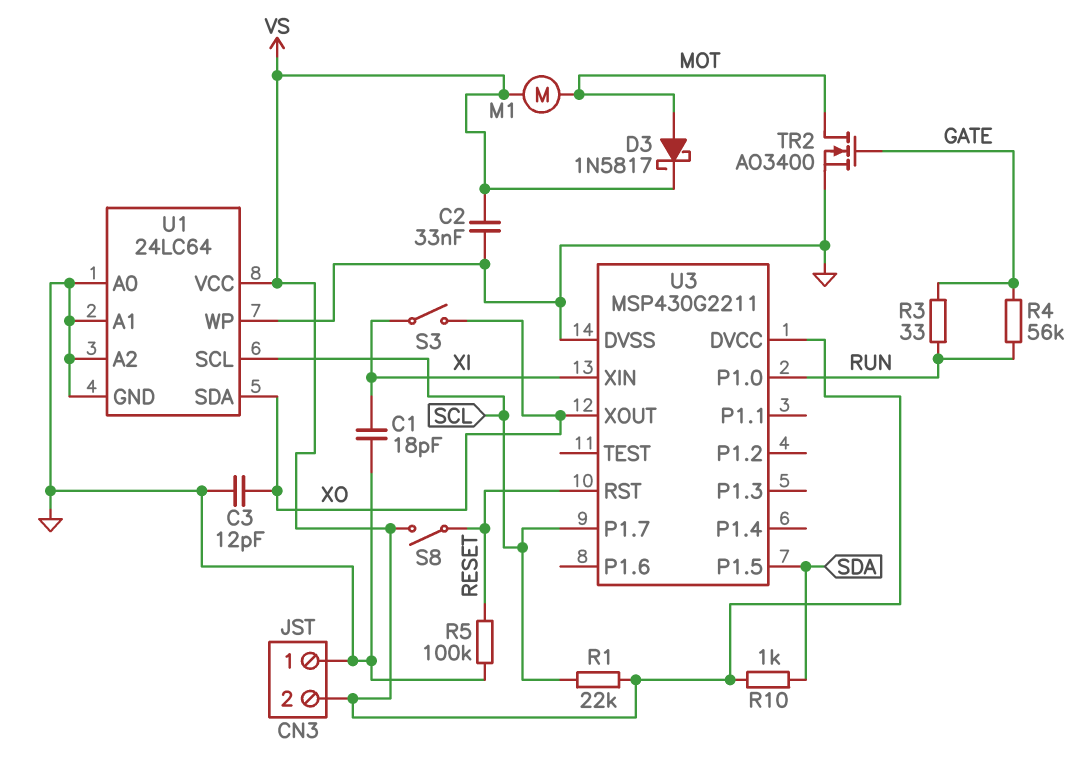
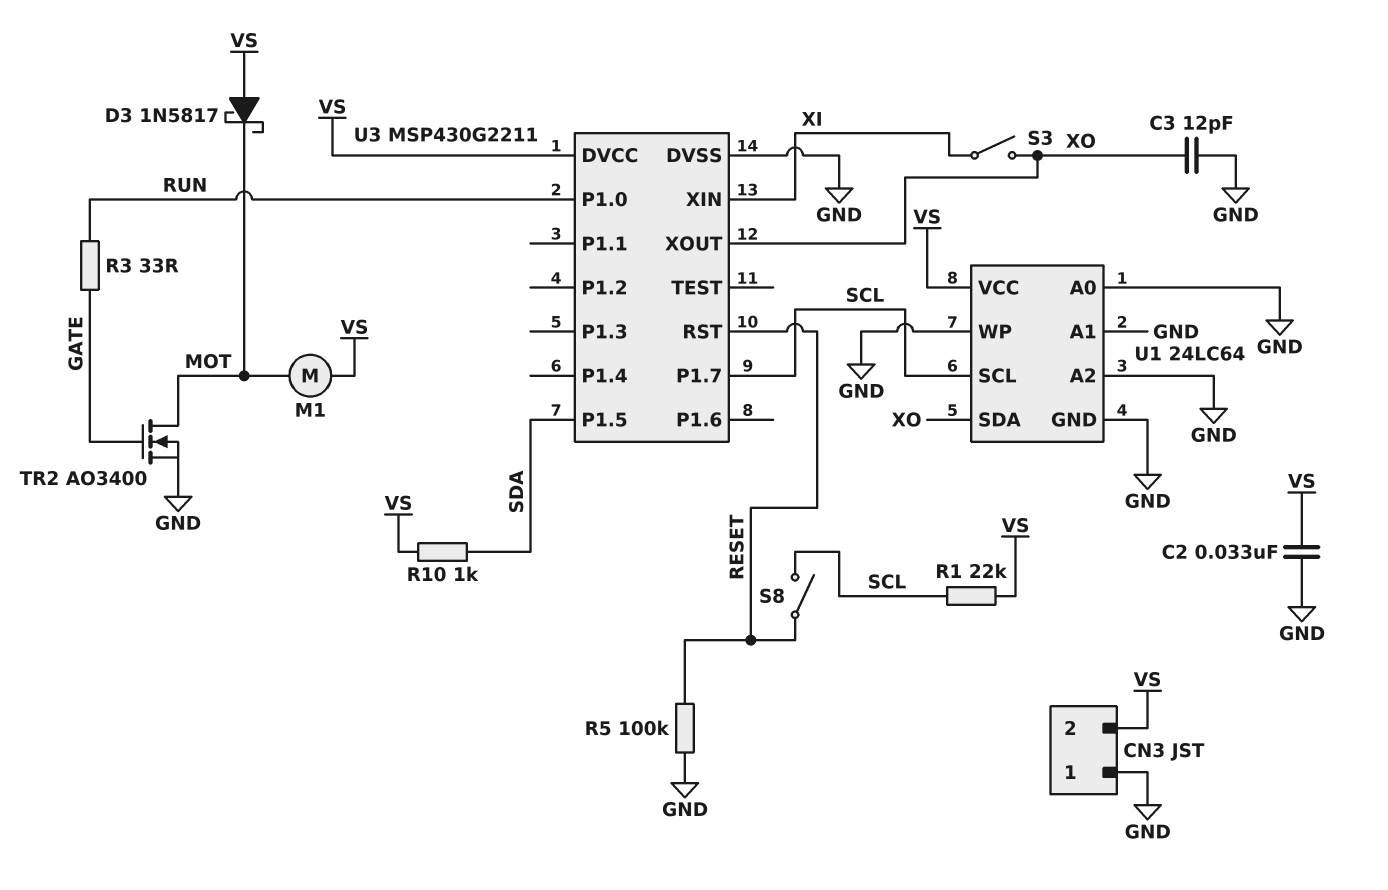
C1: 18pF (GND, XI) -> none
D3: schottky 1N5817 (A MOT, K VS) -> schottky 1N5817 (A VS, K MOT)
R4: 56k (GATE, RUN) -> none
S8: switch (RESET, VS) -> switch (RESET, SCL)

